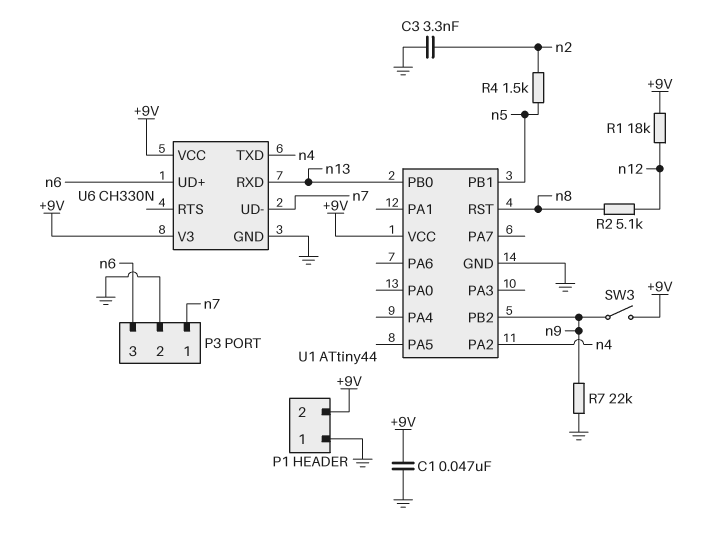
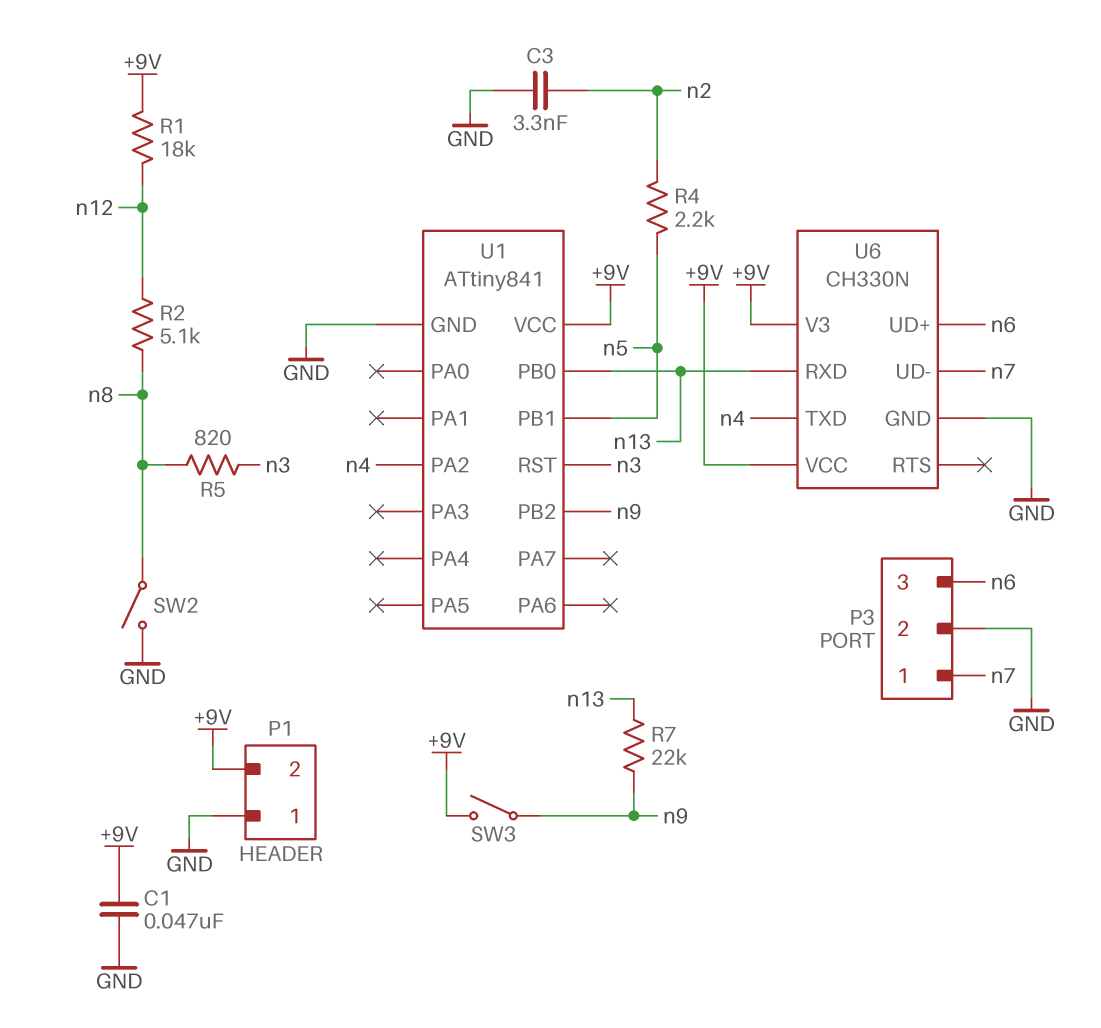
R4: 1.5k (n2, n5) -> 2.2k (n2, n5)
R5: none -> 820 (n3, n8)
R7: 22k (GND, n9) -> 22k (n9, n13)
SW2: none -> switch (GND, n8)
U1: ATtiny44 -> ATtiny841
U1 pin RST: n8 -> n3

